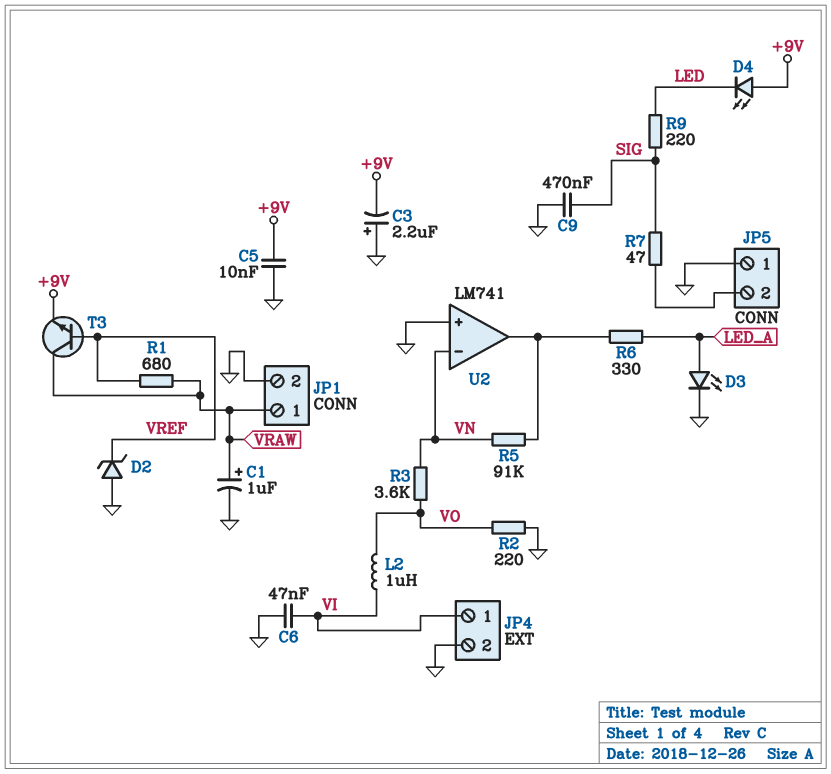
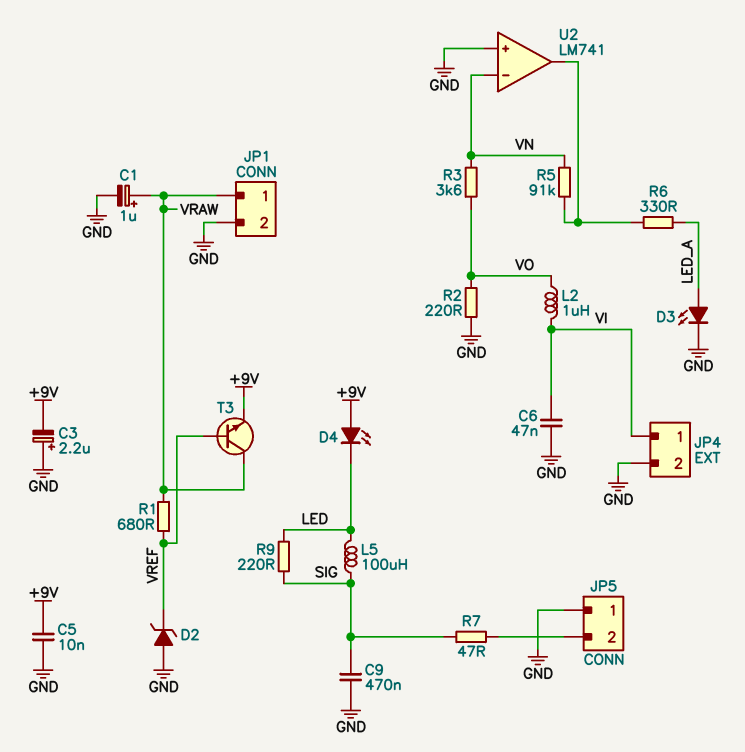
L5: none -> 100uH (LED, SIG)

